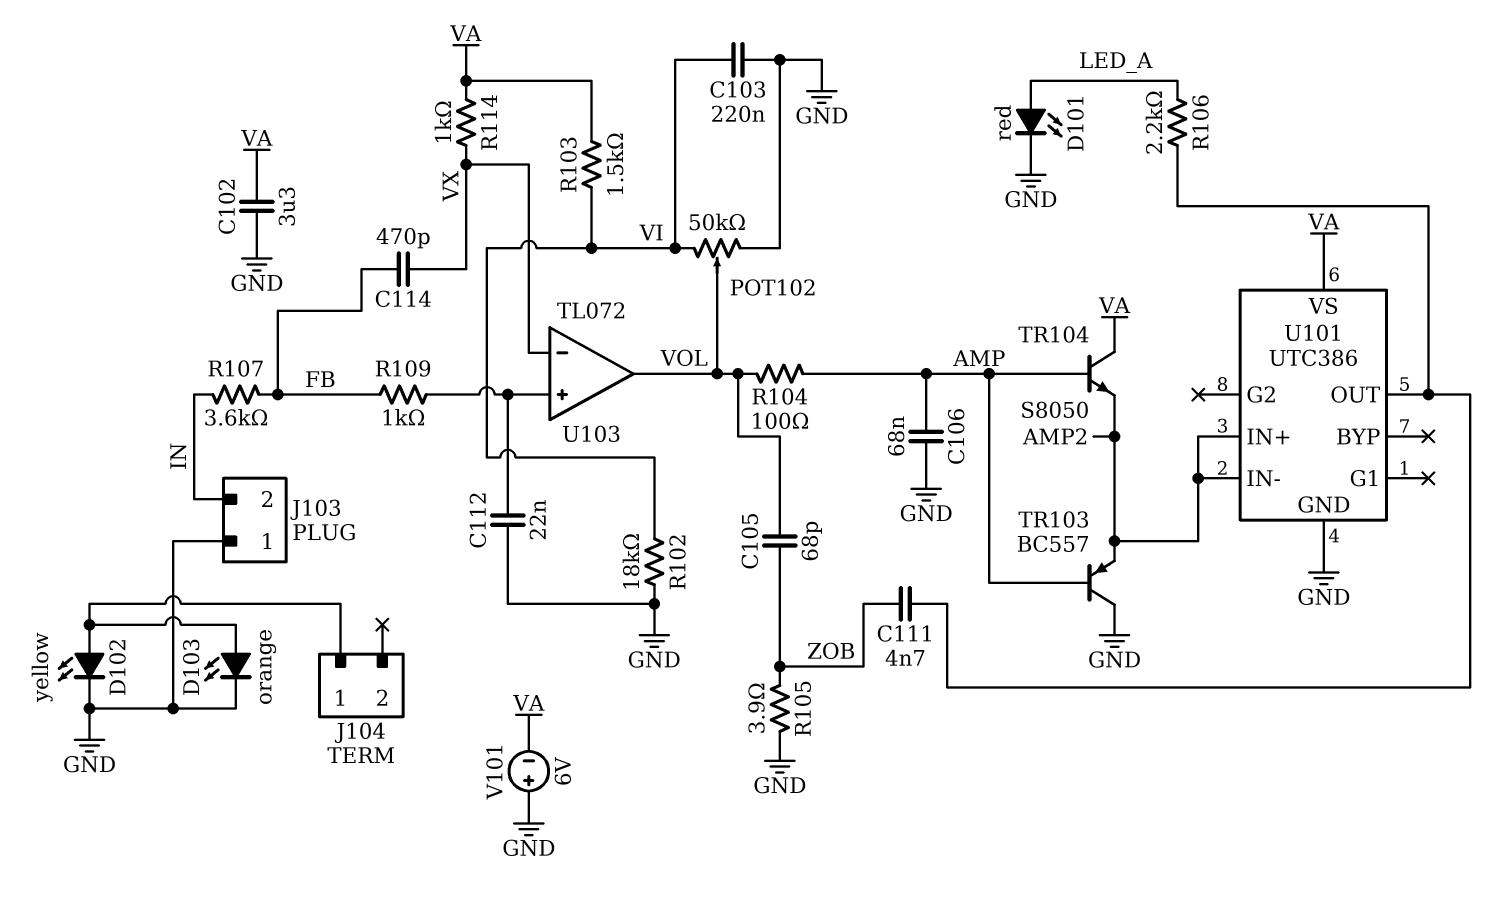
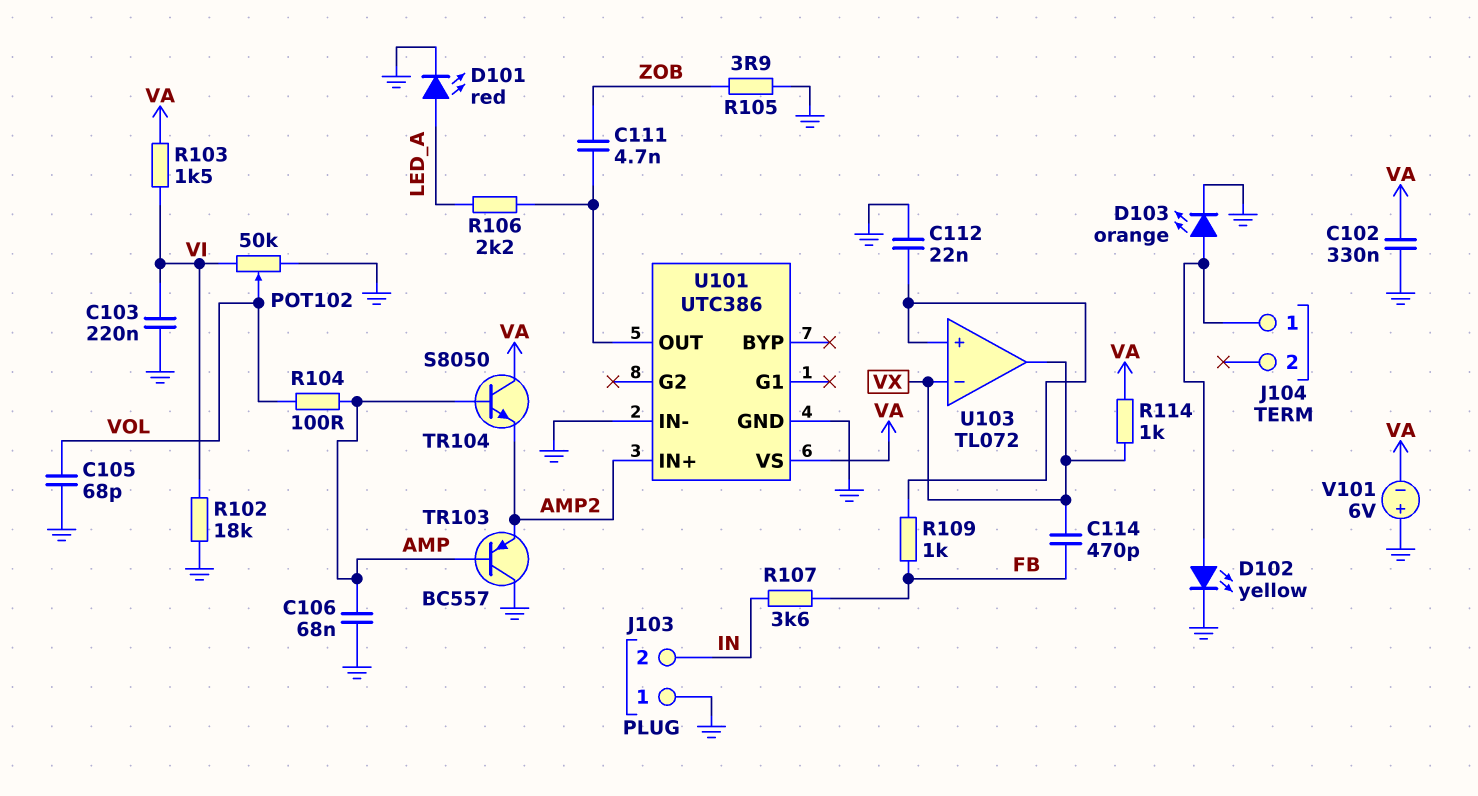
C102: 3.3uF (GND, VA) -> 330nF (GND, VA)
C105: 68pF (VOL, ZOB) -> 68pF (GND, VOL)
U101 pin IN-: AMP2 -> GND
U103 pin out: VOL -> VX

